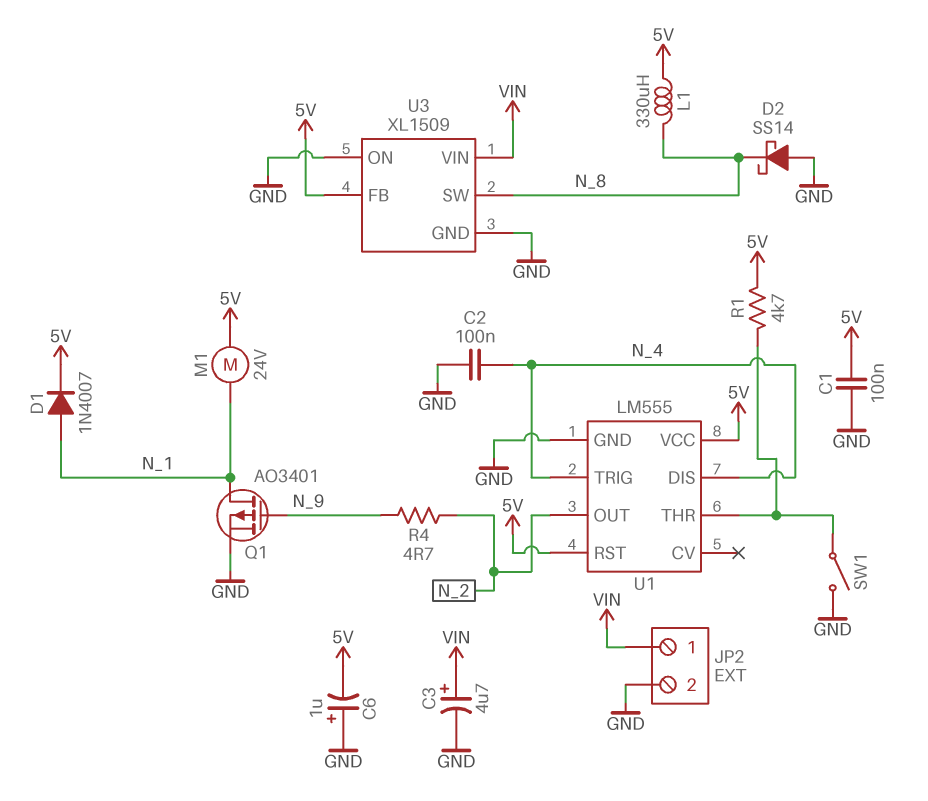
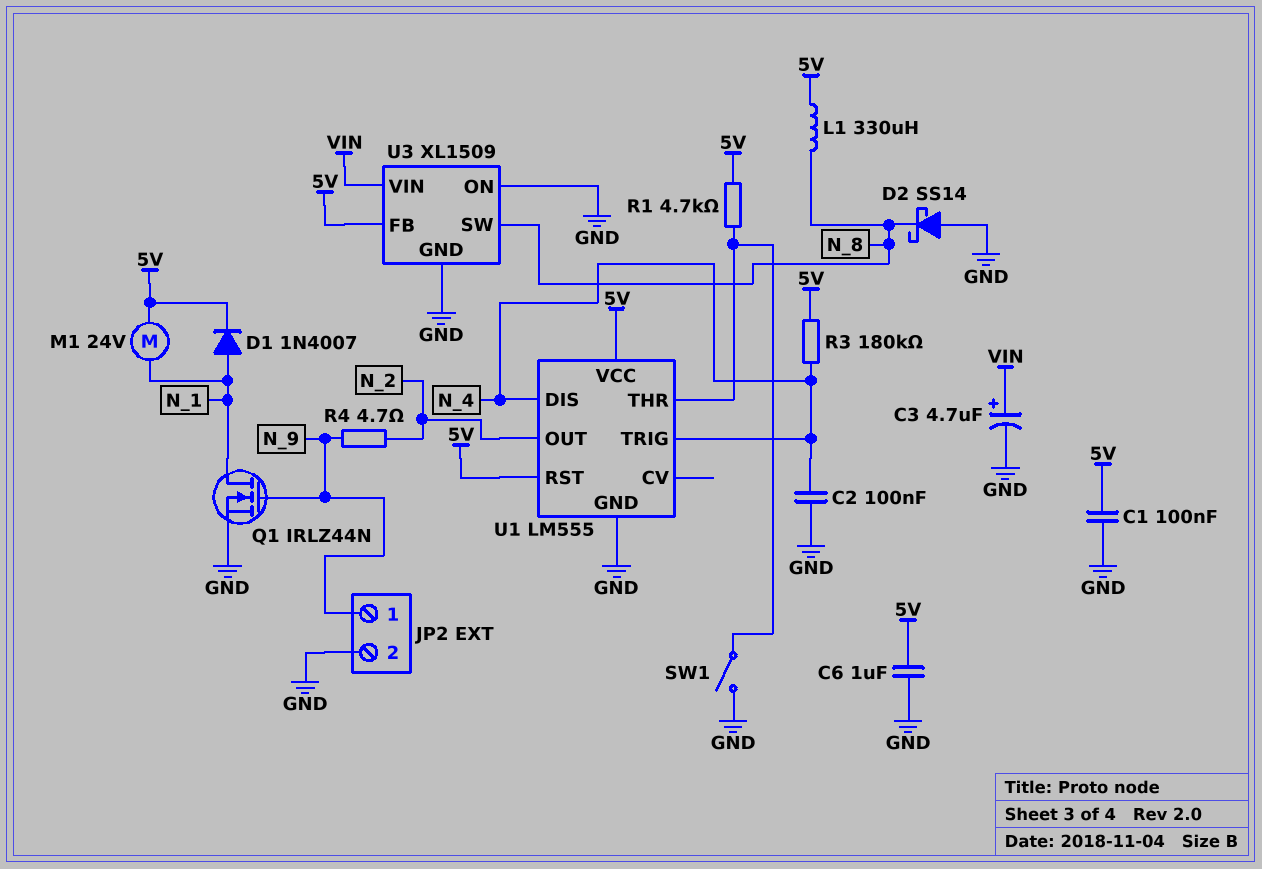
C6: 1uF (plus GND, minus 5V) -> 1uF (5V, GND)
JP2 pin 1: VIN -> N_9
Q1: PMOS AO3401 (G N_9, D N_1, S GND) -> NMOS IRLZ44N (G N_9, D N_1, S GND)
R3: none -> 180k (5V, N_4)

